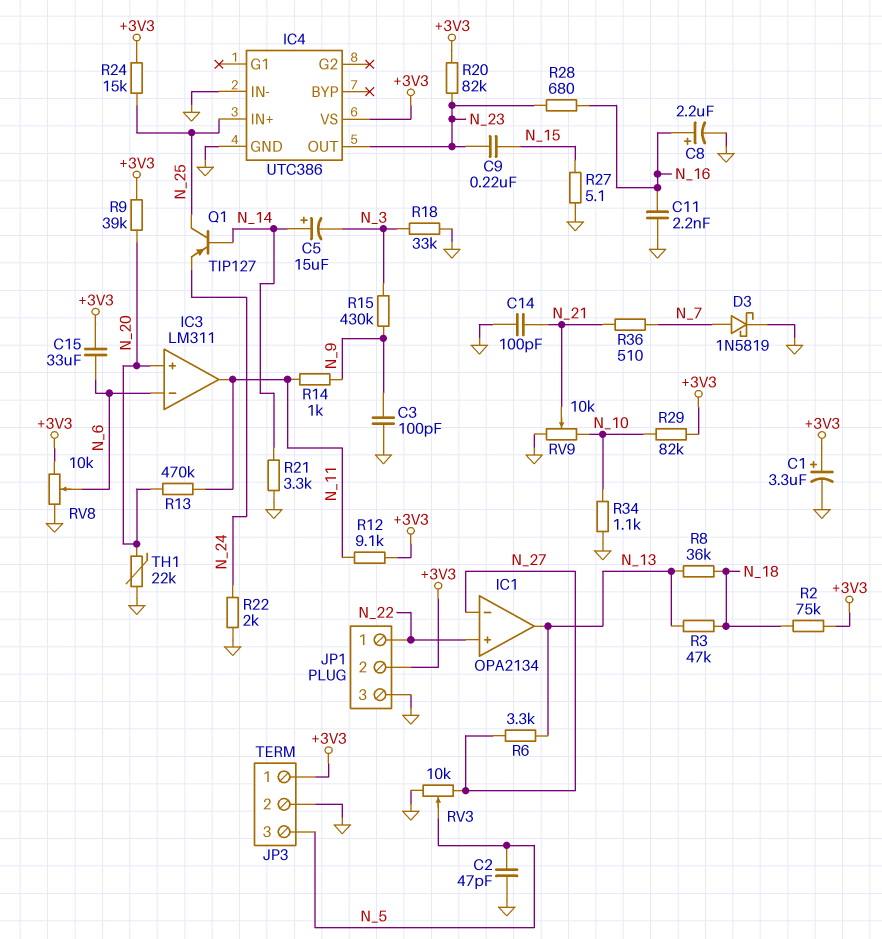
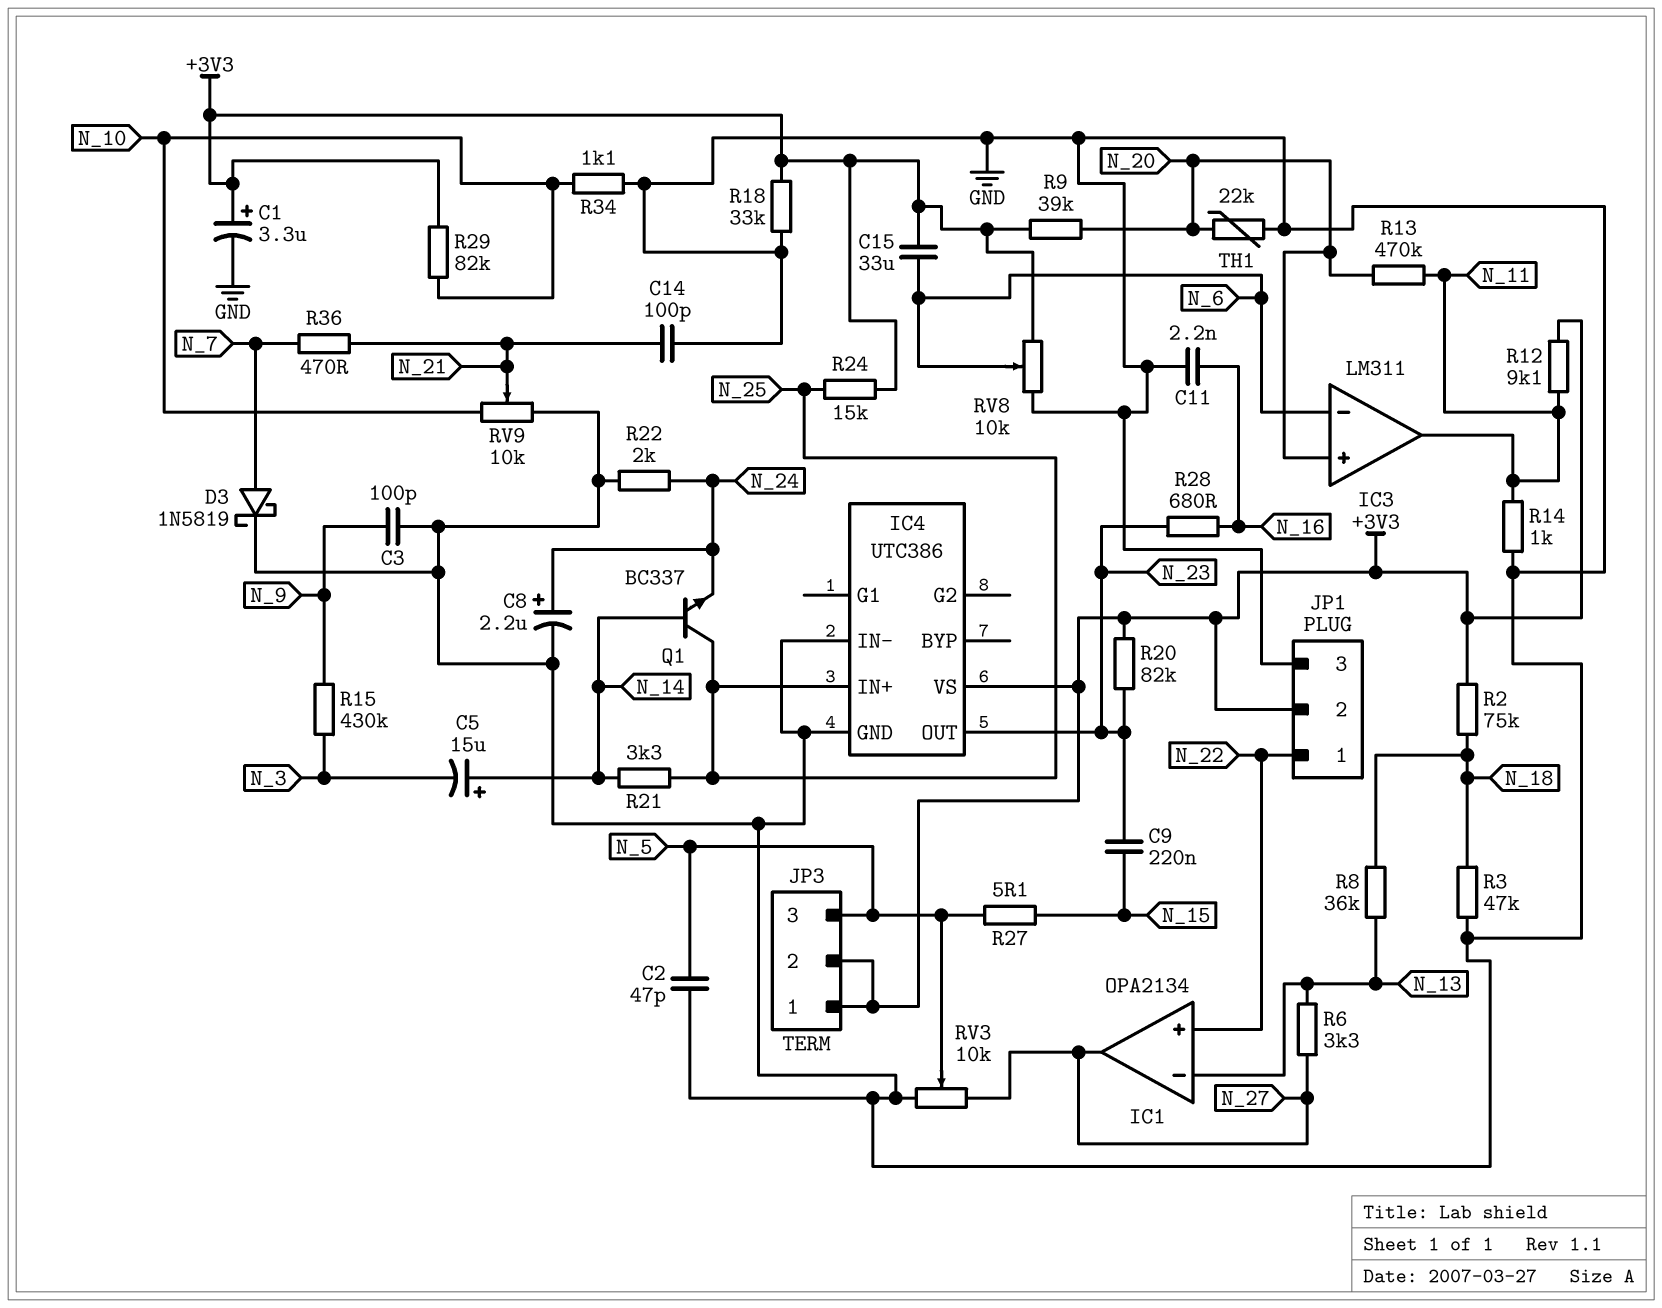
C8: 2.2uF (plus N_16, minus GND) -> 2.2uF (plus N_24, minus GND)
IC1 pin in-: N_27 -> N_13
IC1 pin out: N_13 -> N_27
JP3 pin 2: GND -> +3V3
Q1: PNP TIP127 (B N_14, C N_25, E N_24) -> NPN BC337 (B N_14, C N_25, E N_24)
R3: 47k (N_13, N_18) -> 47k (GND, N_18)
R14: 1k (N_9, N_11) -> 1k (GND, N_11)
R18: 33k (GND, N_3) -> 33k (+3V3, GND)
R21: 3.3k (GND, N_14) -> 3.3k (N_14, N_25)
R27: 5.1 (GND, N_15) -> 5.1 (N_5, N_15)
R36: 510 (N_7, N_21) -> 470 (N_7, N_21)

